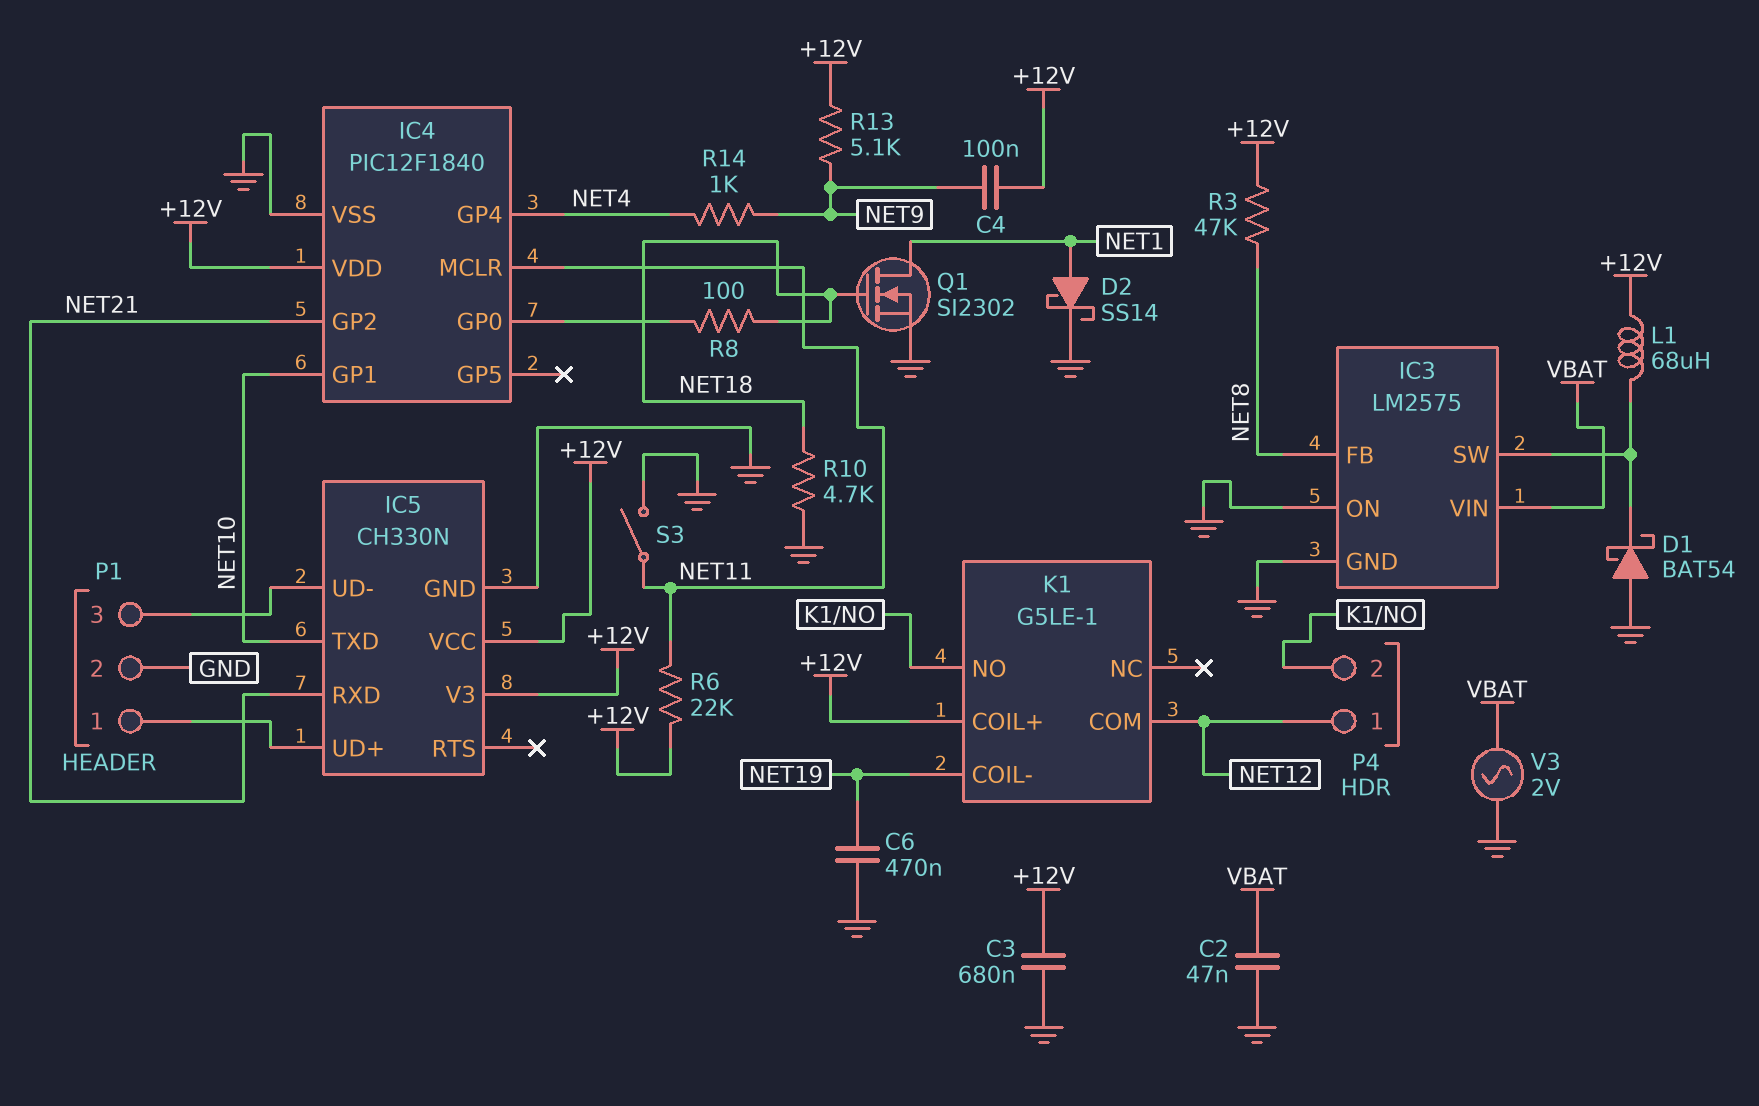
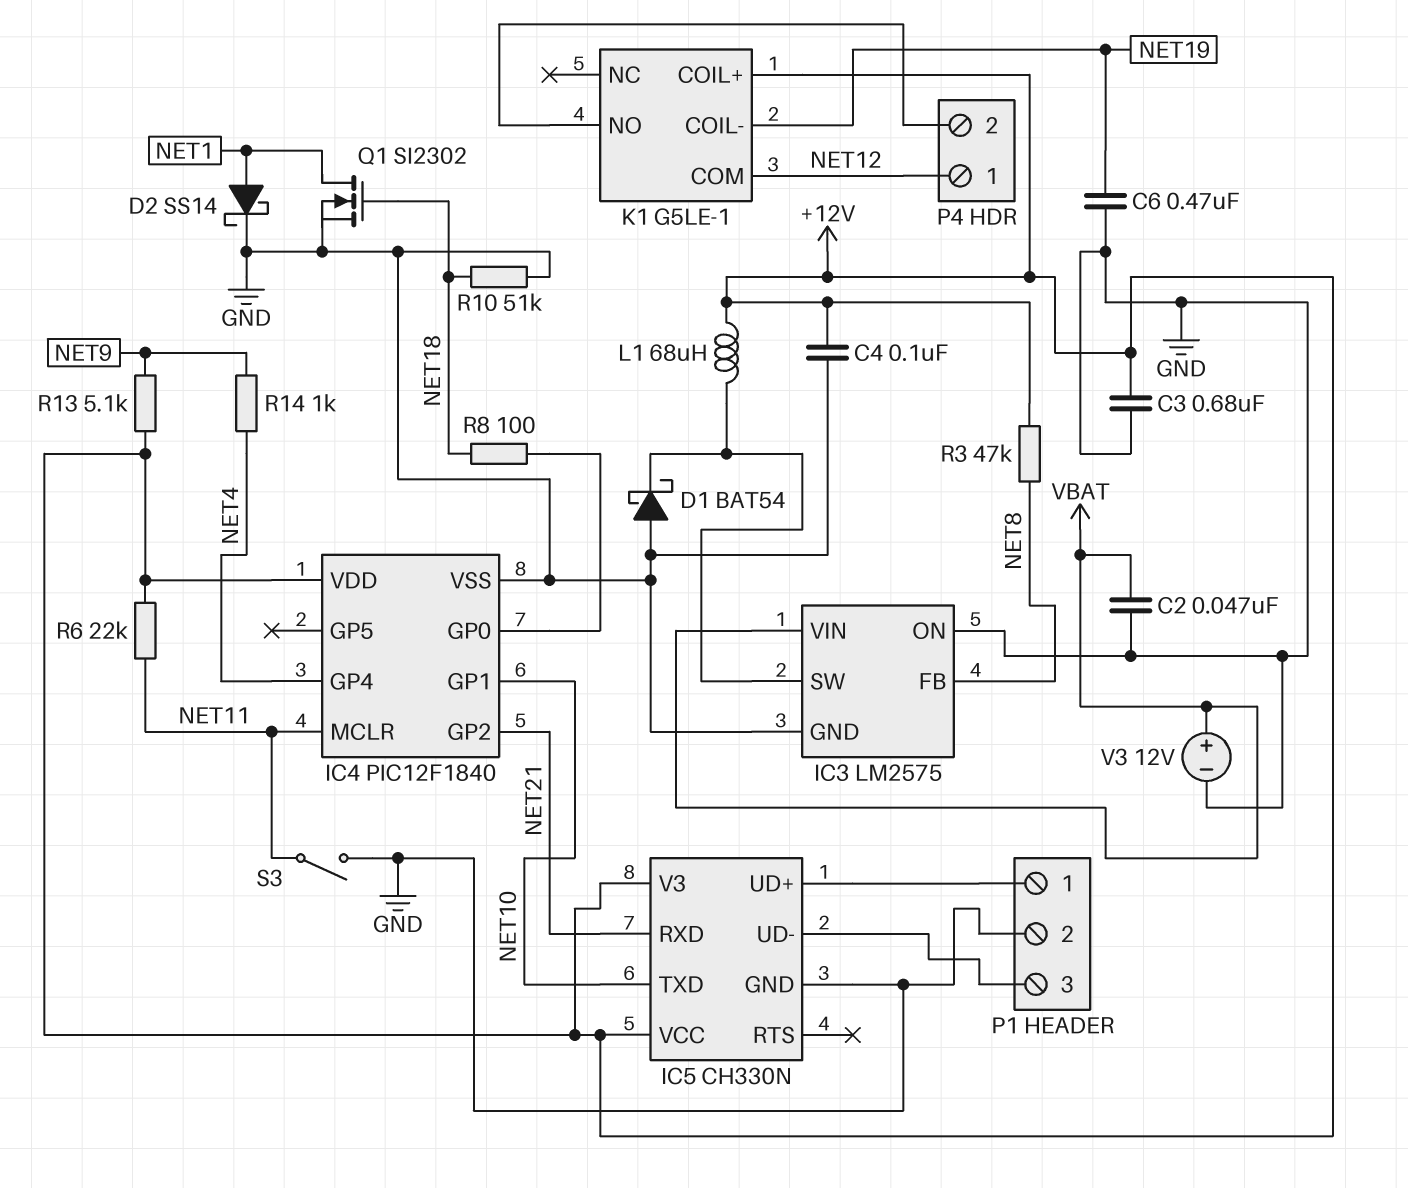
C4: 100nF (+12V, NET9) -> 100nF (+12V, GND)
R10: 4.7k (GND, NET18) -> 51k (GND, NET18)
V3: AC 2V (GND, VBAT) -> 12V (plus VBAT, minus GND)

